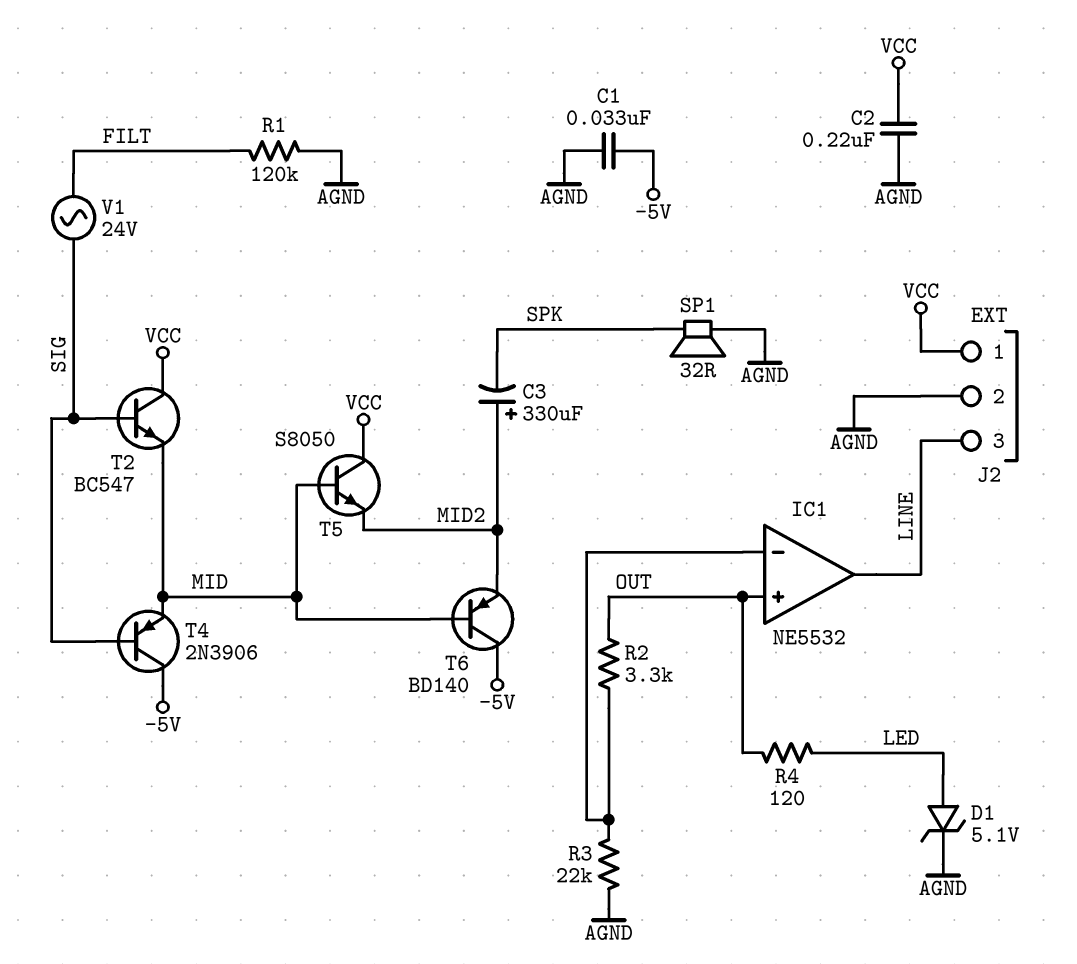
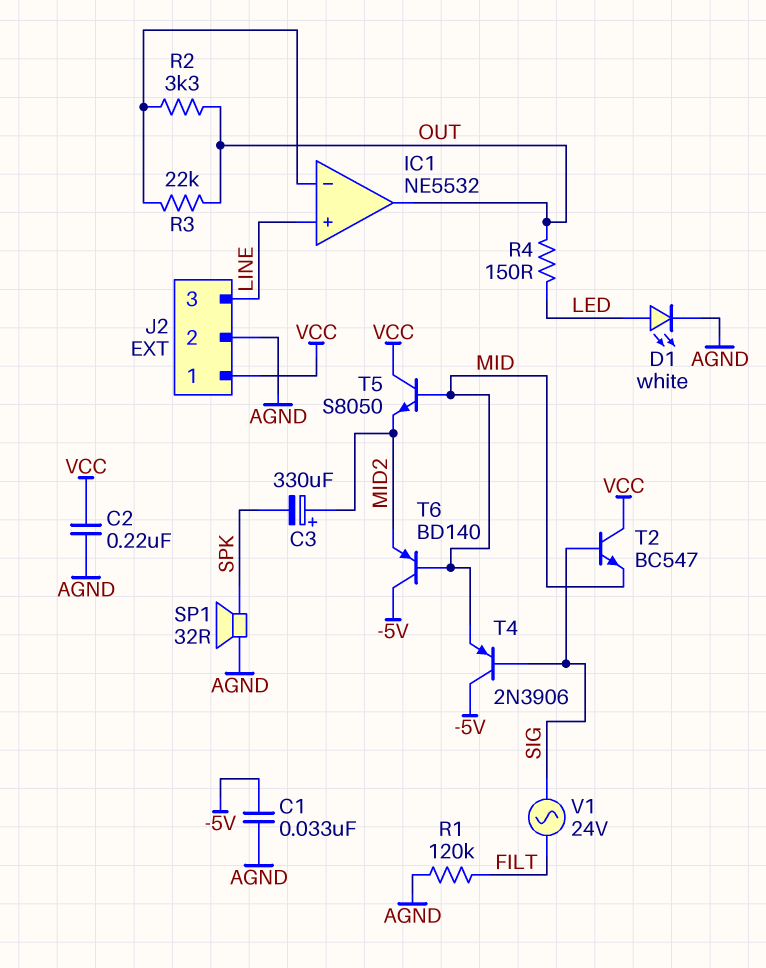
D1: zener 5.1V (A LED, K AGND) -> LED white (A LED, K AGND)
IC1 pin in+: OUT -> LINE
IC1 pin out: LINE -> OUT
R3: 22k (AGND, IC1/in-) -> 22k (IC1/in-, OUT)
R4: 120 (LED, OUT) -> 150 (LED, OUT)

